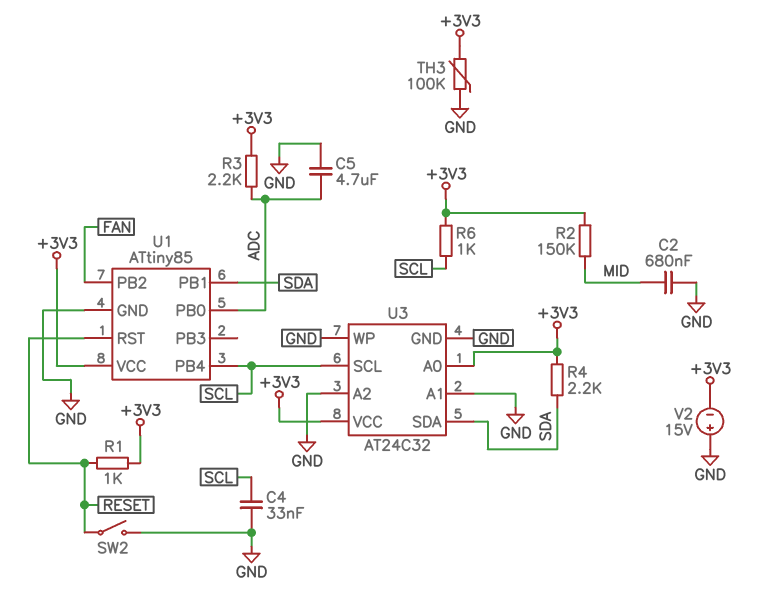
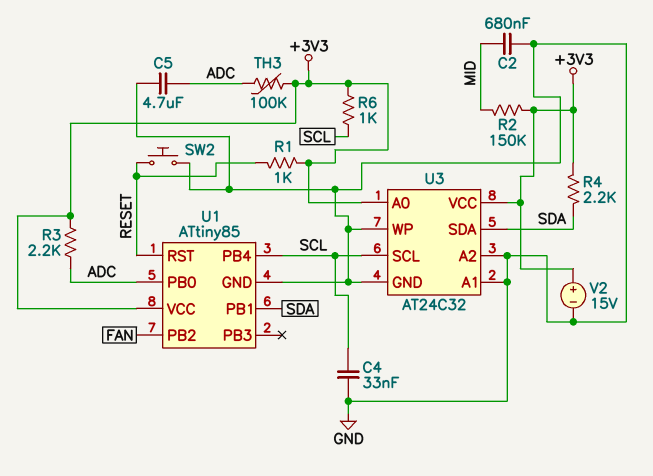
SW2: switch (GND, RESET) -> button (GND, RESET)
TH3: 100k (+3V3, GND) -> 100k (+3V3, ADC)
V2: 15V (plus GND, minus +3V3) -> 15V (plus +3V3, minus GND)

